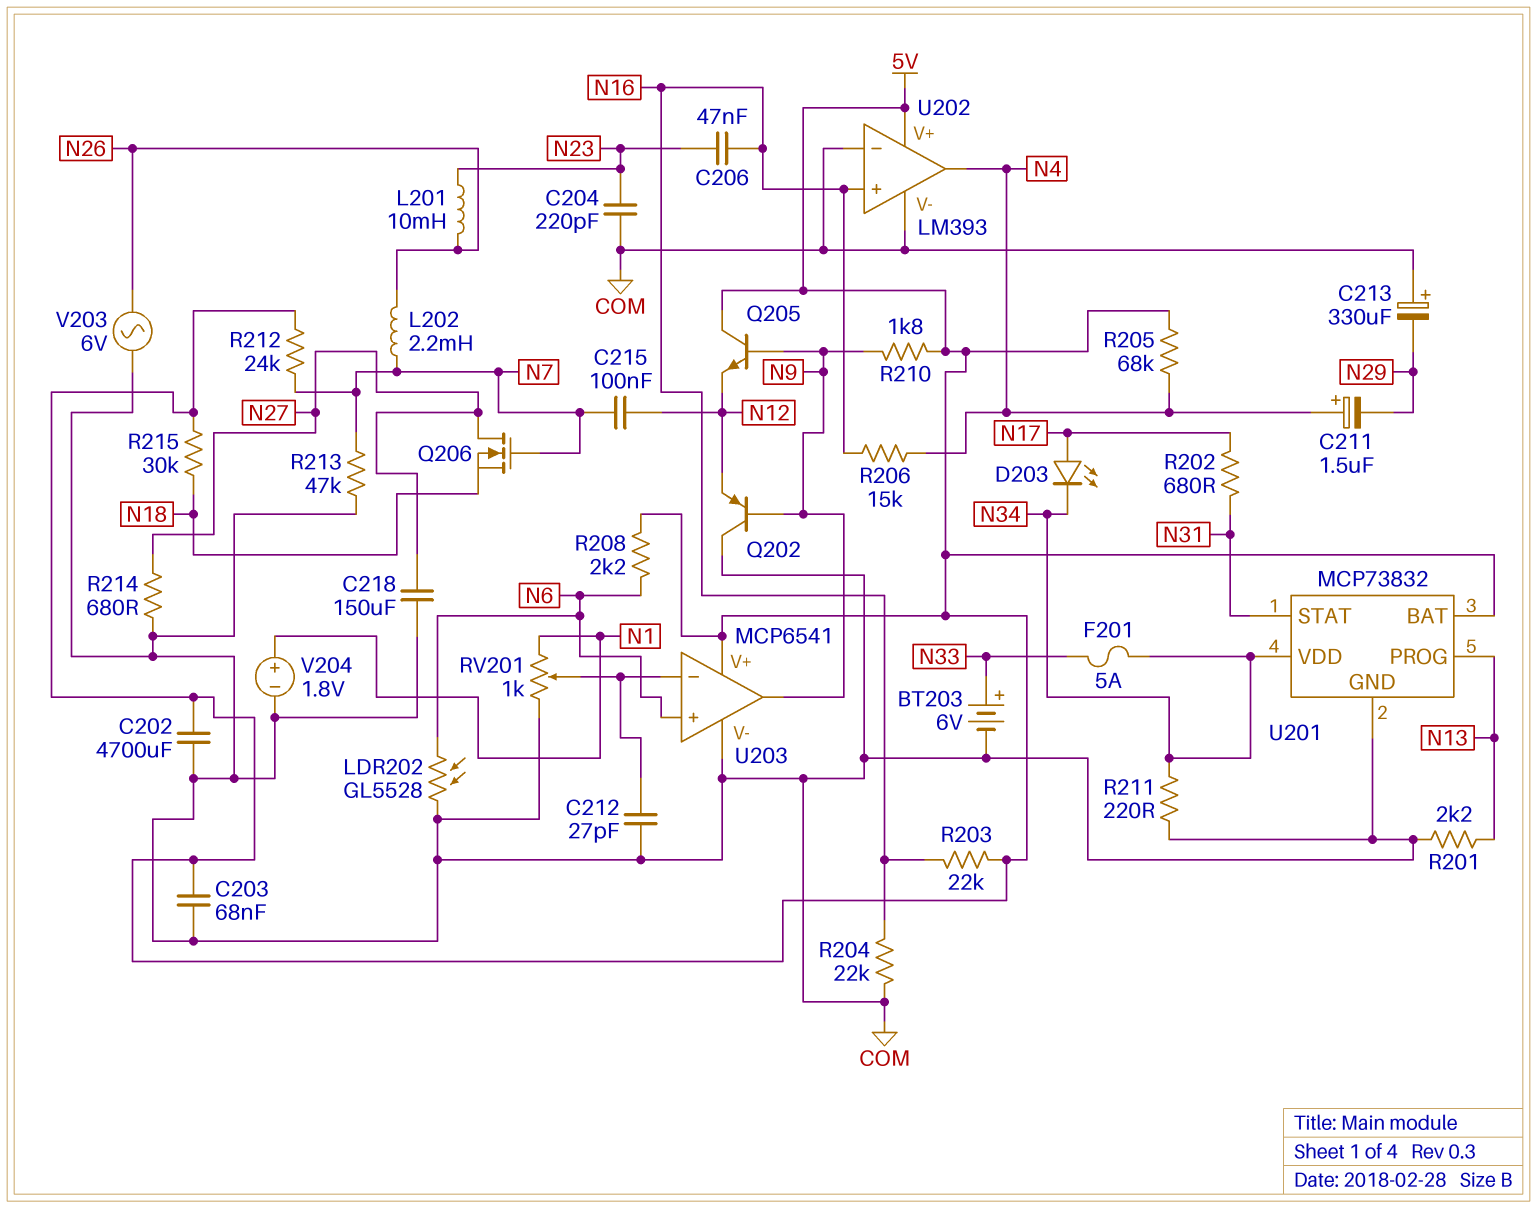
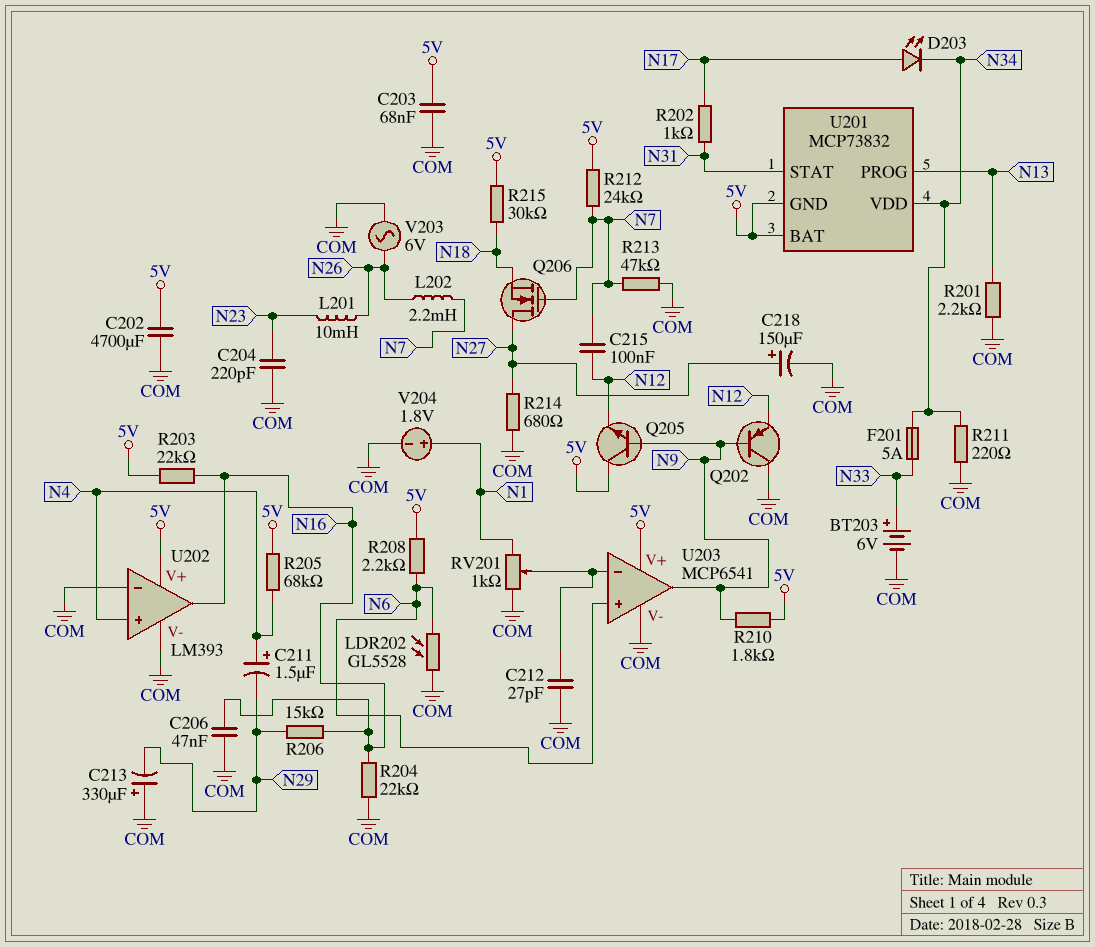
C206: 47nF (N16, N23) -> 47nF (COM, N16)
C218: 150uF (COM, N27) -> 150uF (plus N27, minus COM)
R202: 680 (N17, N31) -> 1k (N17, N31)
R206: 15k (N4, N16) -> 15k (N16, N29)
U201 pin GND: COM -> 5V
U202 pin in+: N16 -> N4
U202 pin out: N4 -> N16

